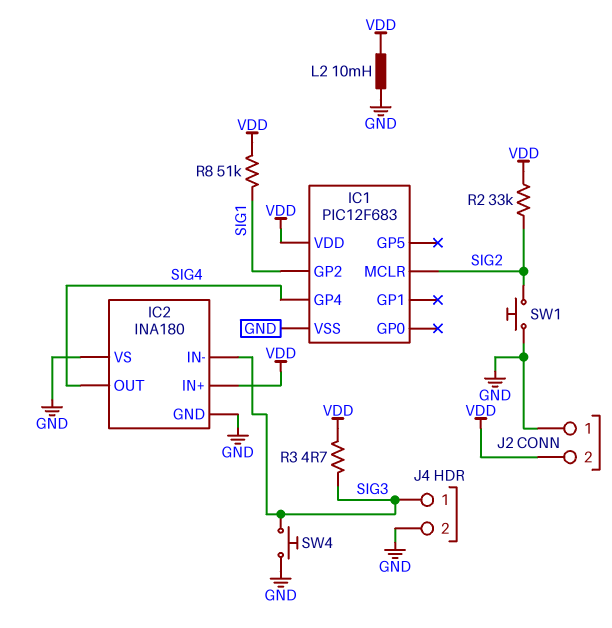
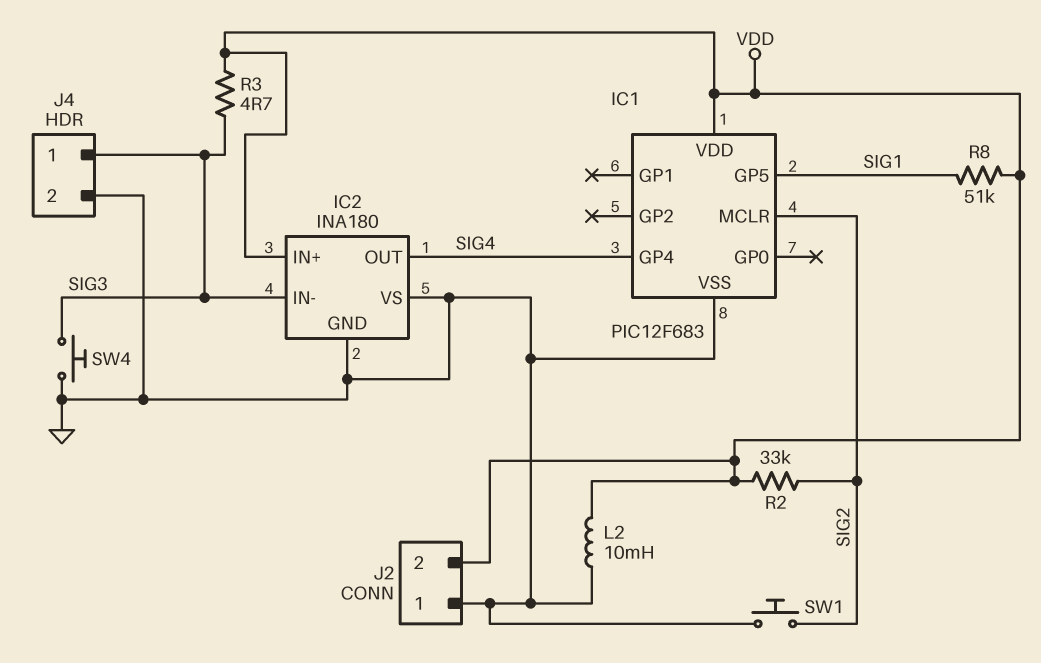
IC1 pin GP2: SIG1 -> none
IC1 pin GP5: none -> SIG1

